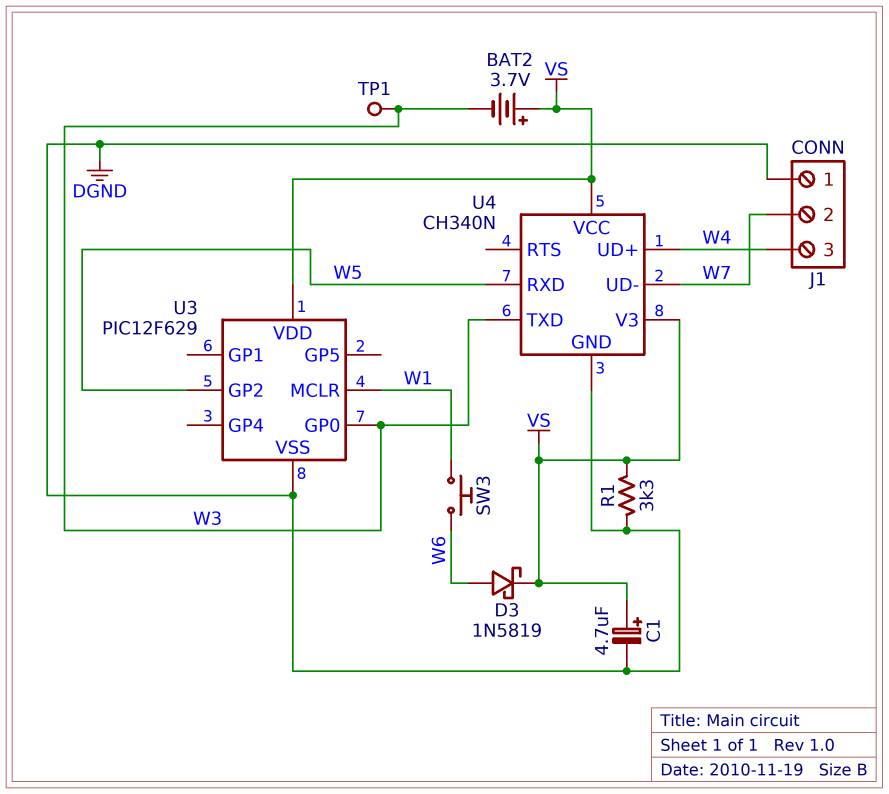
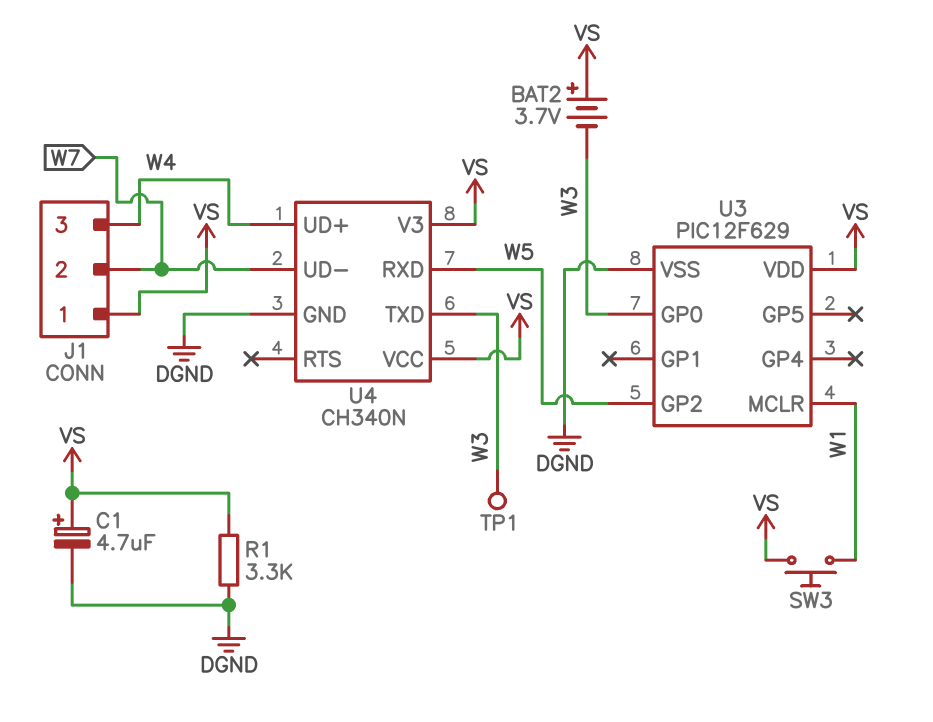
D3: schottky 1N5819 (A W6, K VS) -> none
J1 pin 1: DGND -> VS
SW3: button (W1, W6) -> button (VS, W1)

